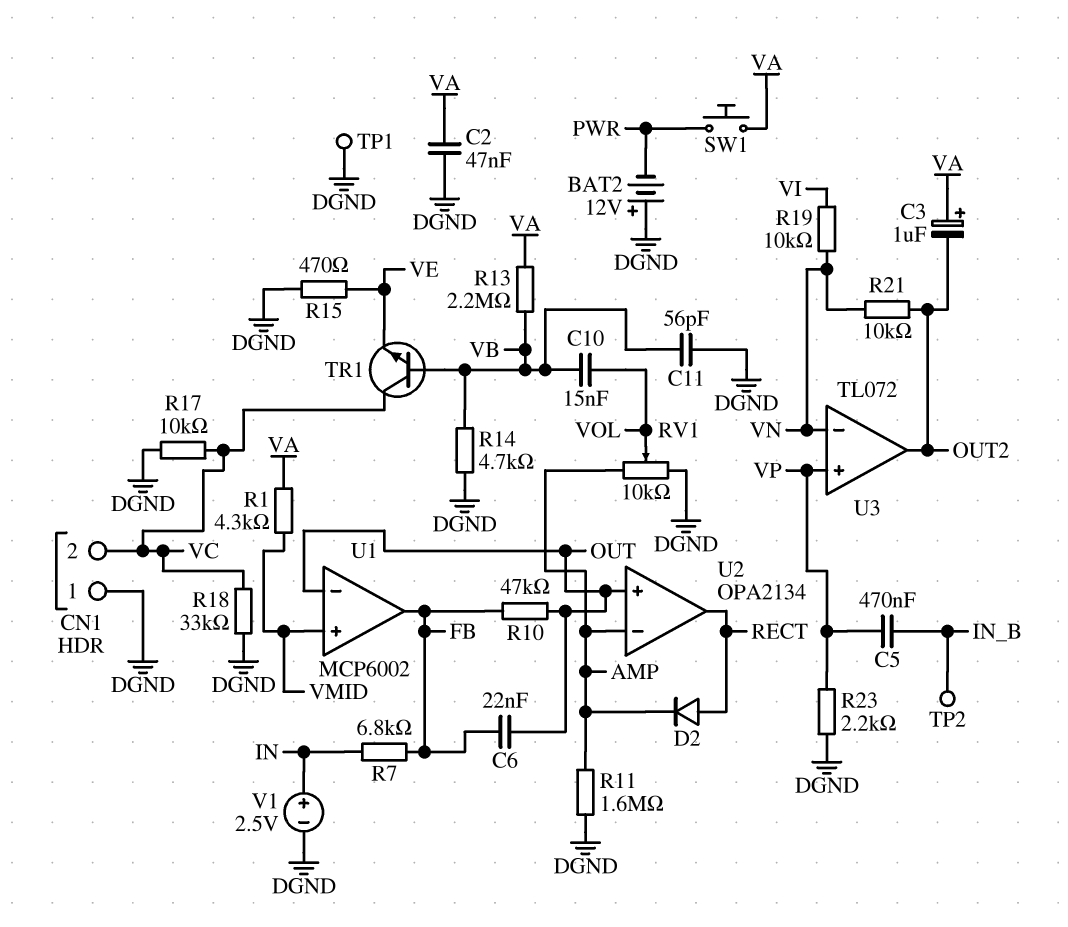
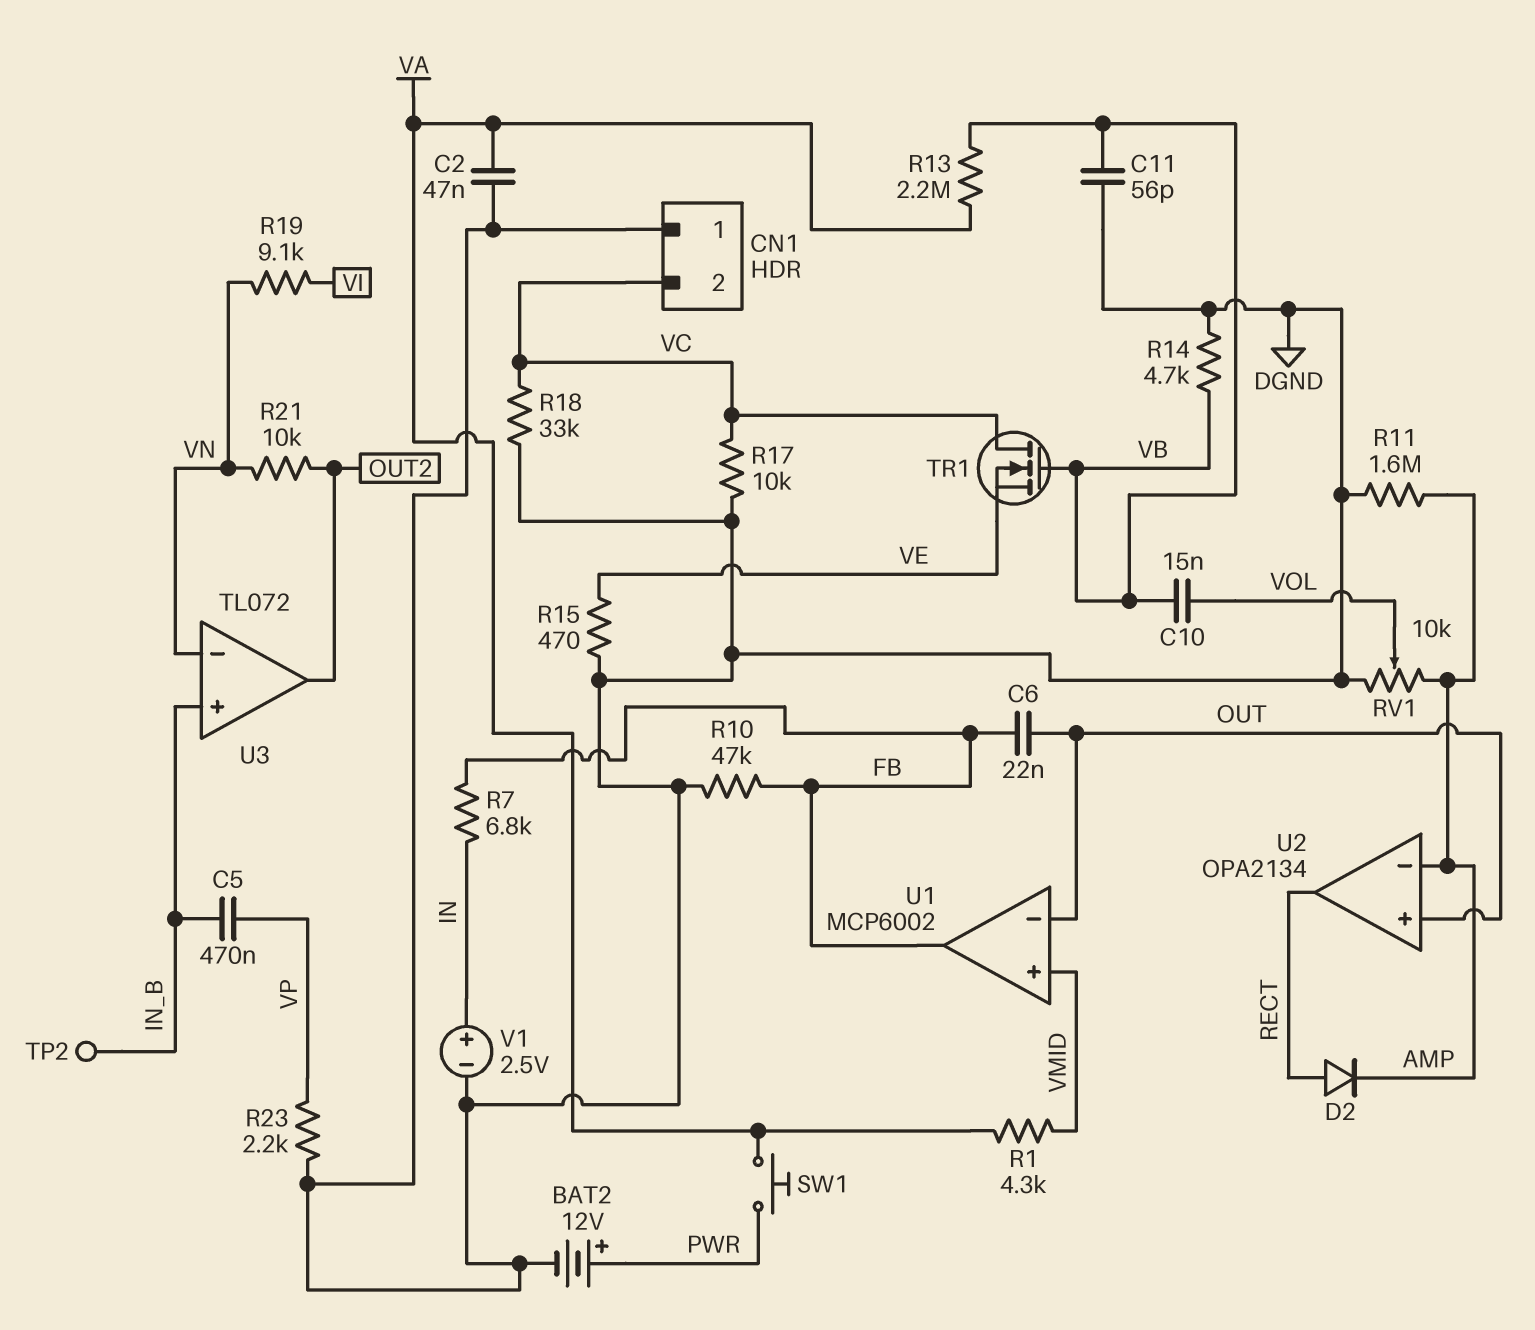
BAT2: 12V (plus DGND, minus PWR) -> 12V (plus PWR, minus DGND)
C3: 1uF (plus VA, minus OUT2) -> none
R10: 47k (FB, OUT) -> 47k (DGND, FB)
R19: 10k (VI, VN) -> 9.1k (VI, VN)
TP1: test point (DGND) -> none
TR1: NPN (B VB, C VC, E VE) -> NMOS (G VB, D VC, S VE)
U3 pin in+: VP -> IN_B

